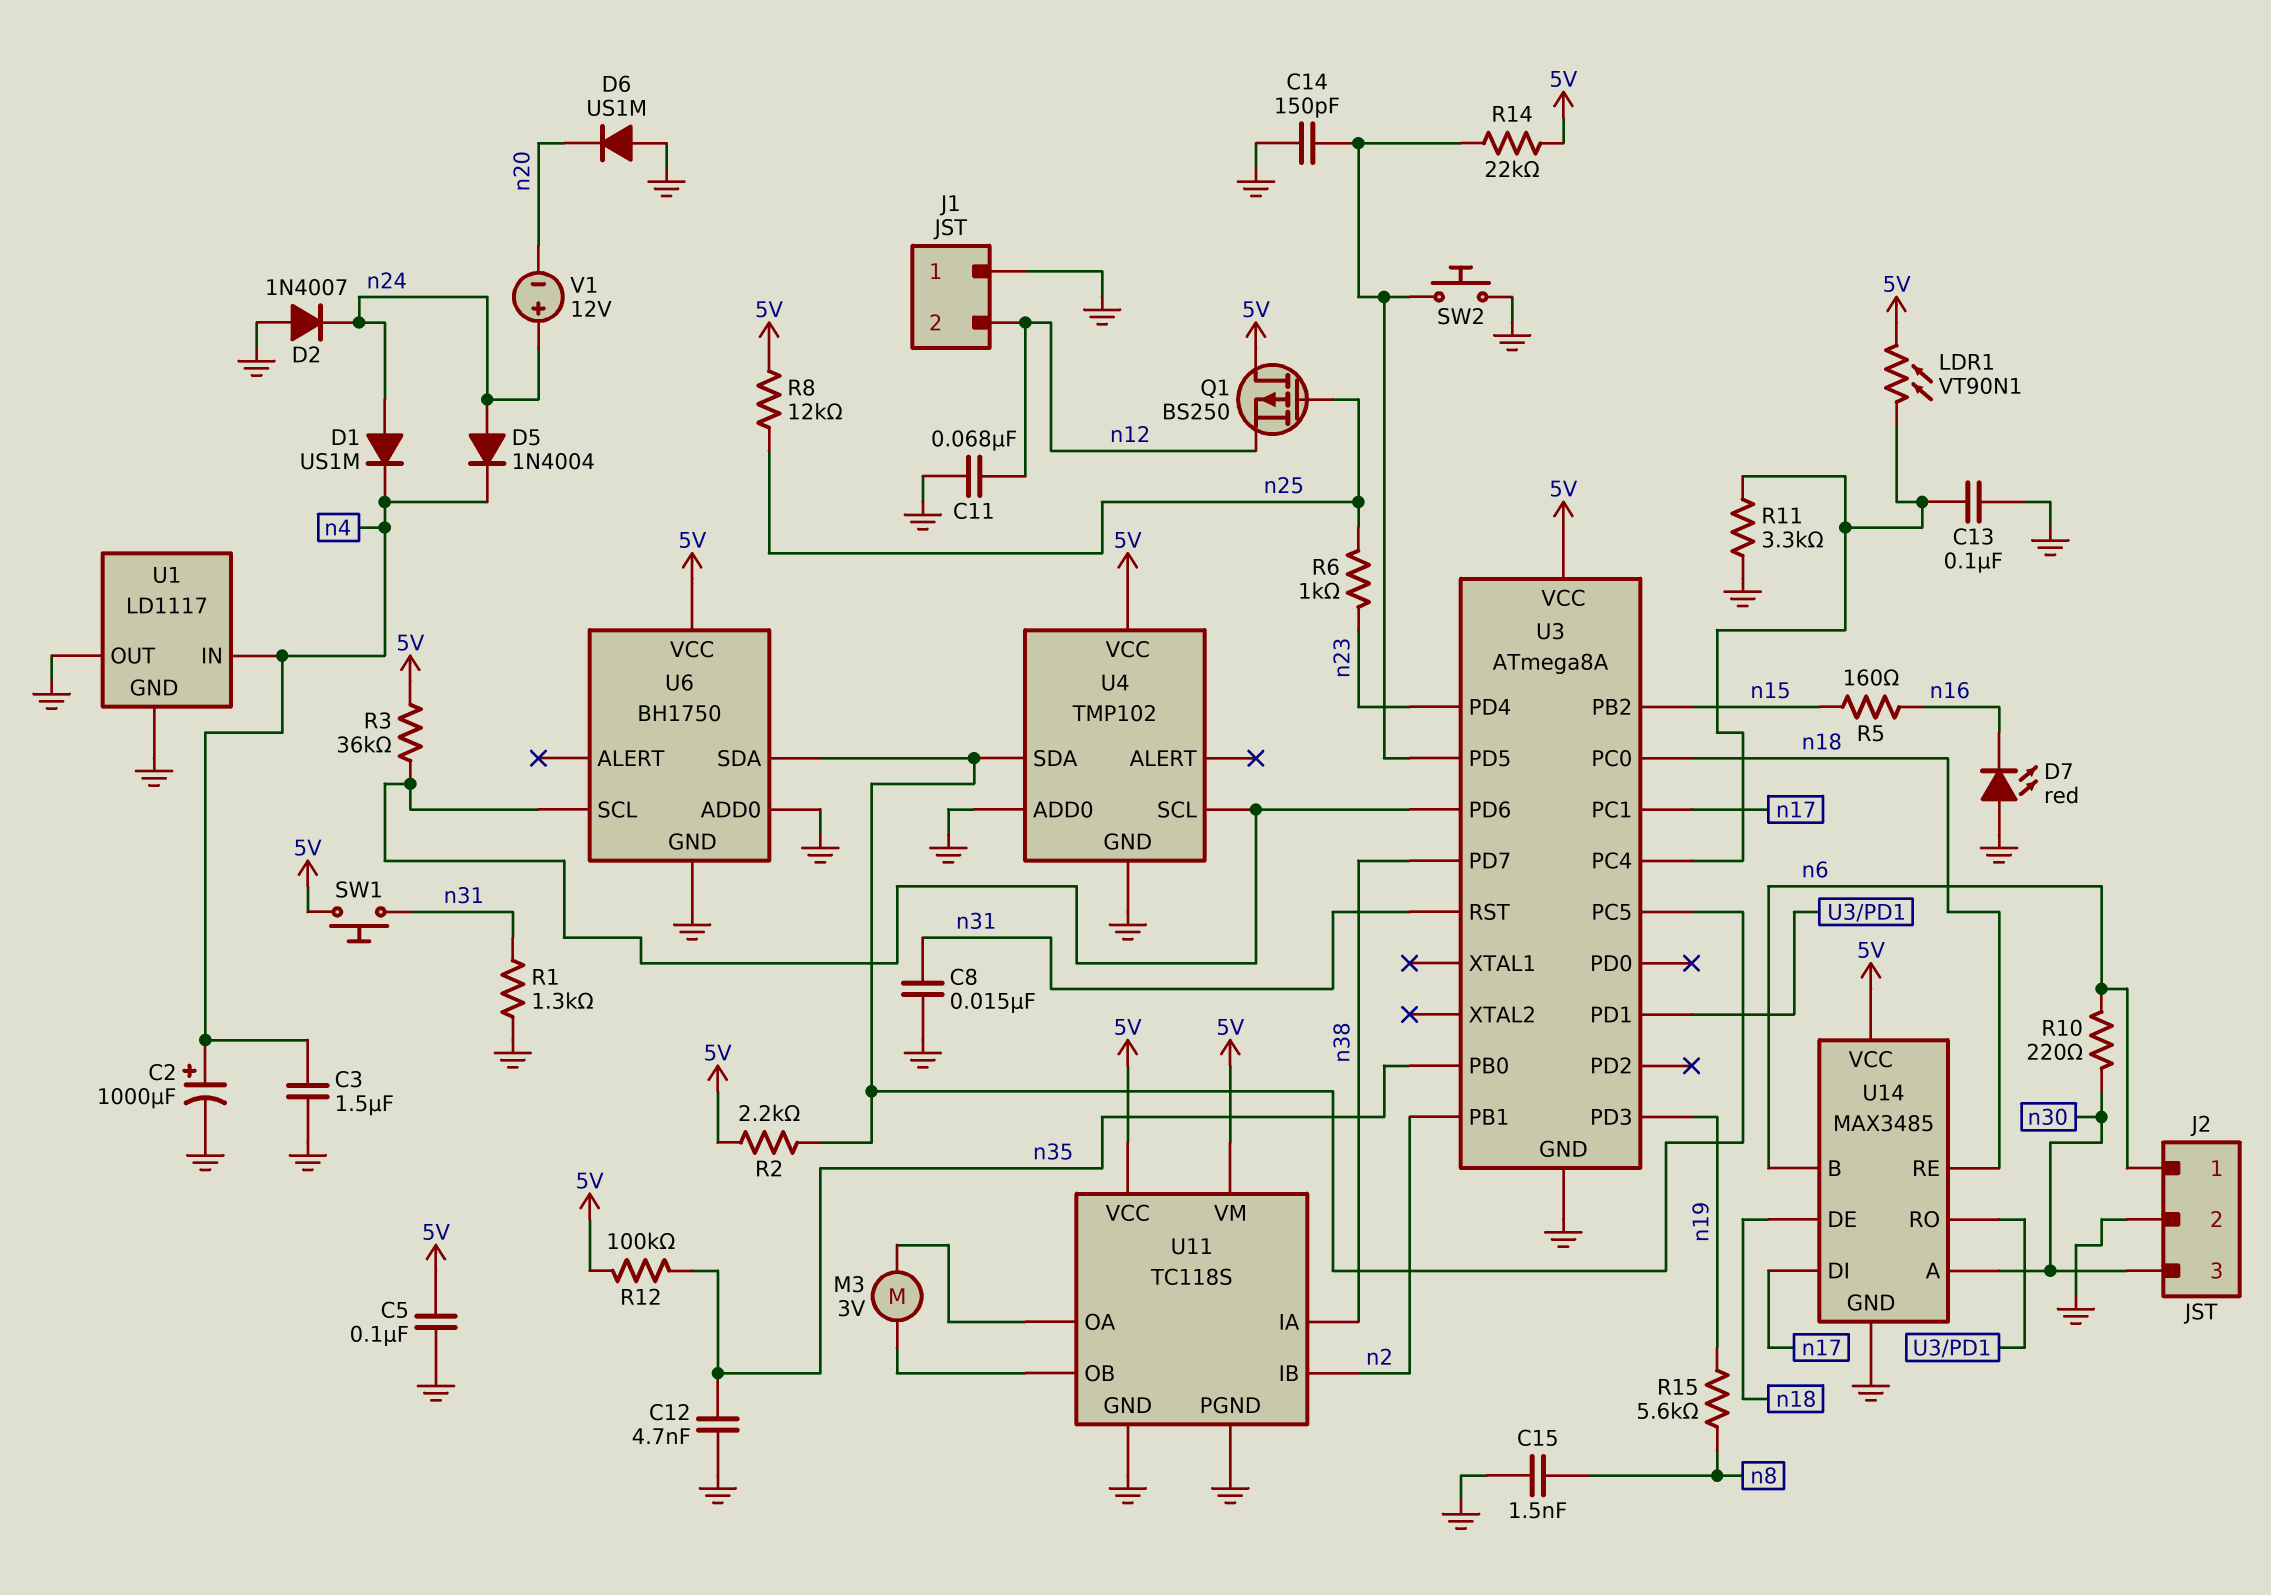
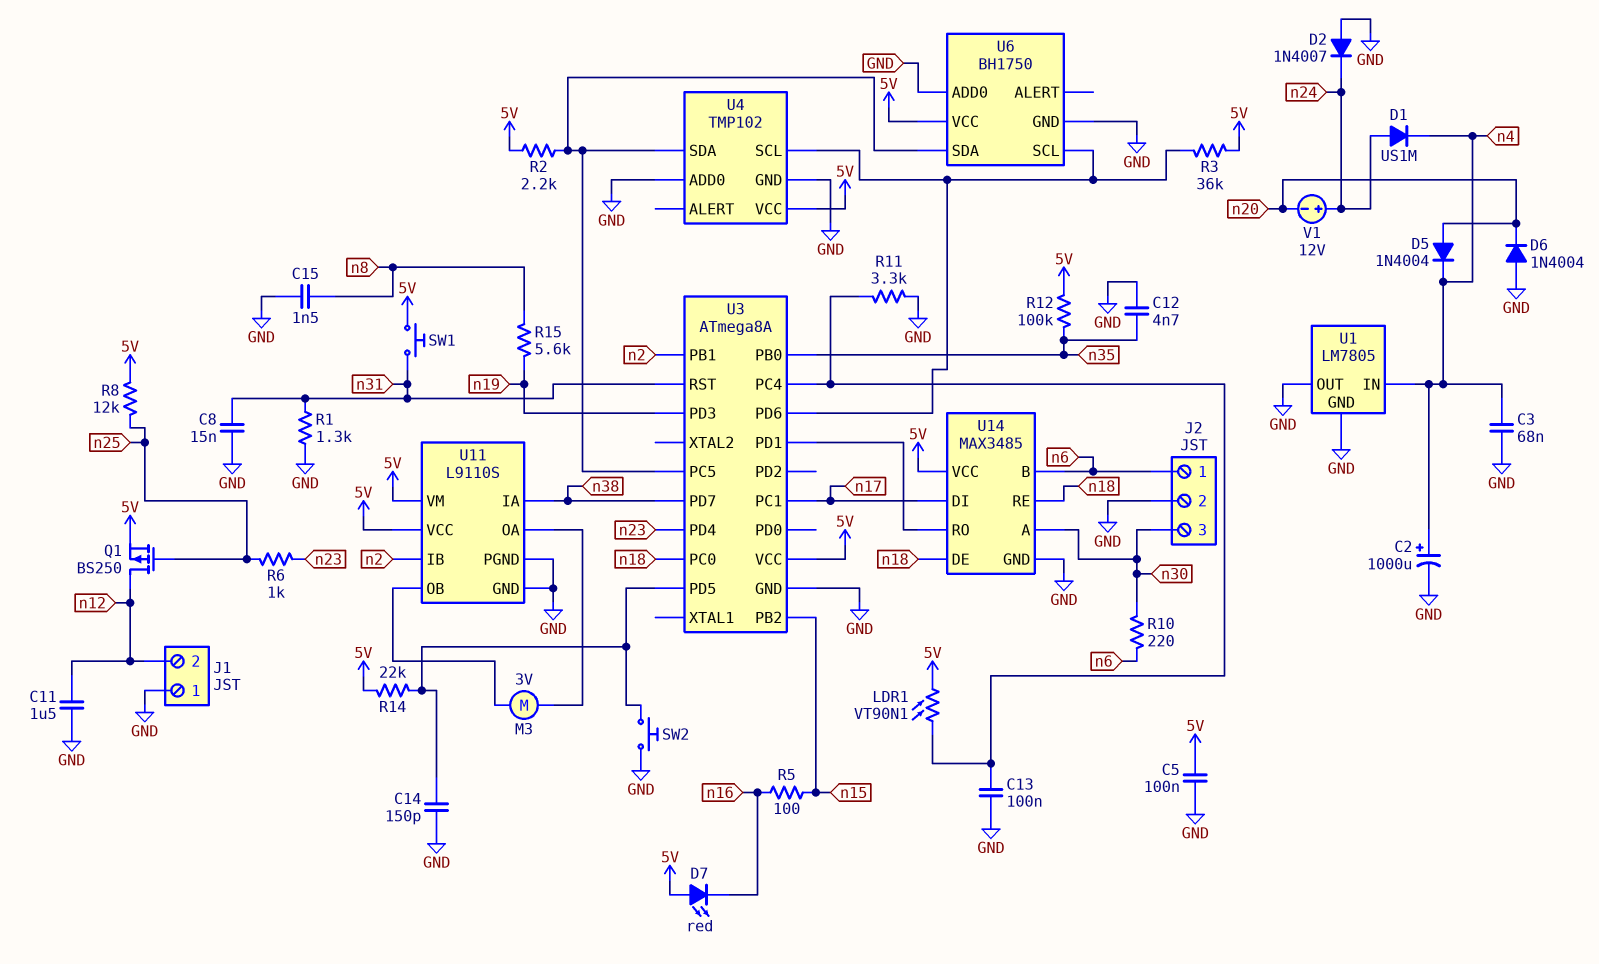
C3: 1.5uF (GND, n4) -> 68nF (GND, n4)
C11: 68nF (GND, n12) -> 1.5uF (GND, n12)
D5: diode 1N4004 (A n24, K n4) -> diode 1N4004 (A n20, K n4)
D6: diode US1M (A GND, K n20) -> diode 1N4004 (A GND, K n20)
D7: LED red (A GND, K n16) -> LED red (A 5V, K n16)
Q1: PMOS BS250 (G n25, D 5V, S n12) -> PMOS BS250 (G n25, D n12, S 5V)
R5: 160 (n15, n16) -> 100 (n15, n16)
U1: LD1117 -> LM7805
U11: TC118S -> L9110S

